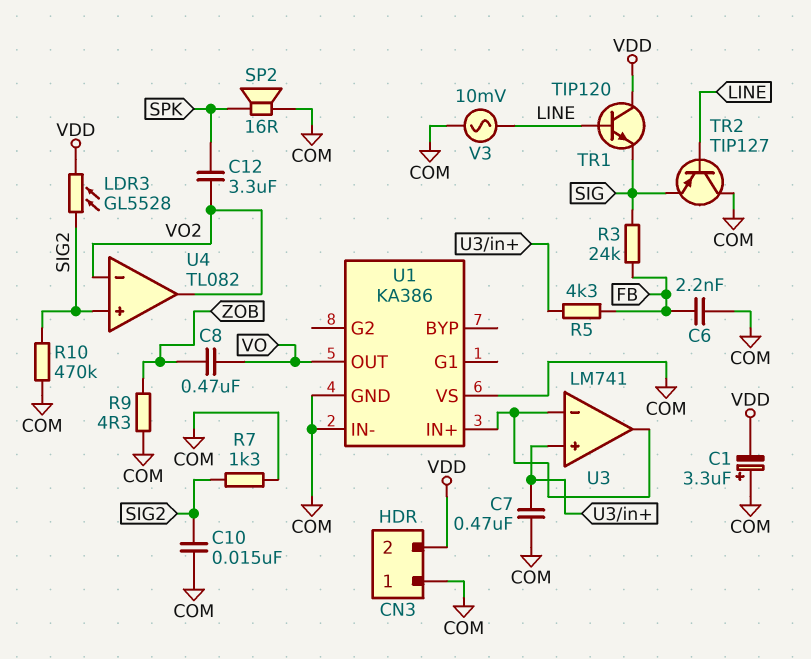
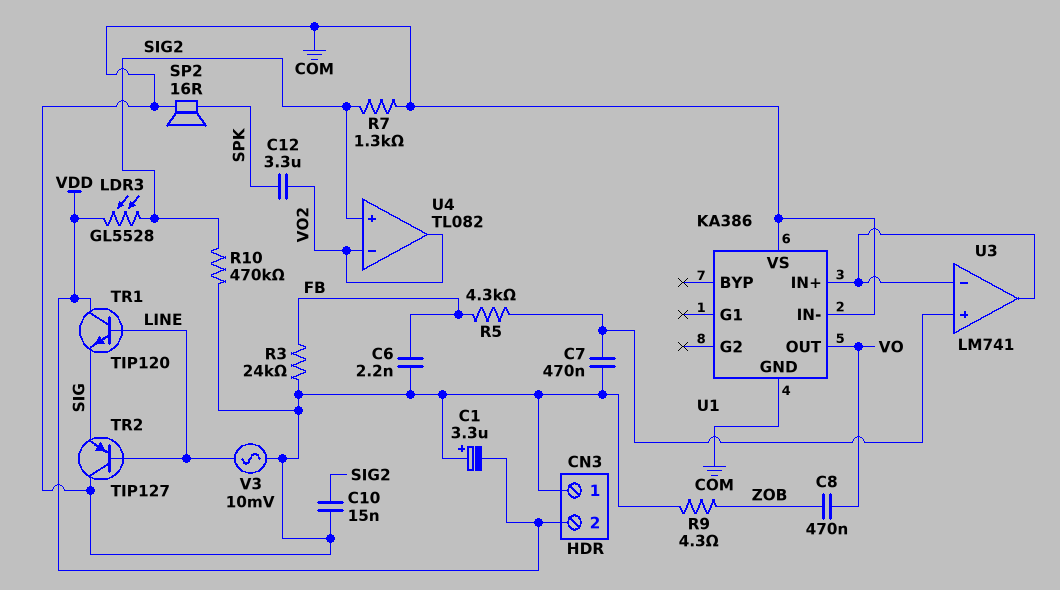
R3: 24k (FB, SIG) -> 24k (COM, FB)

